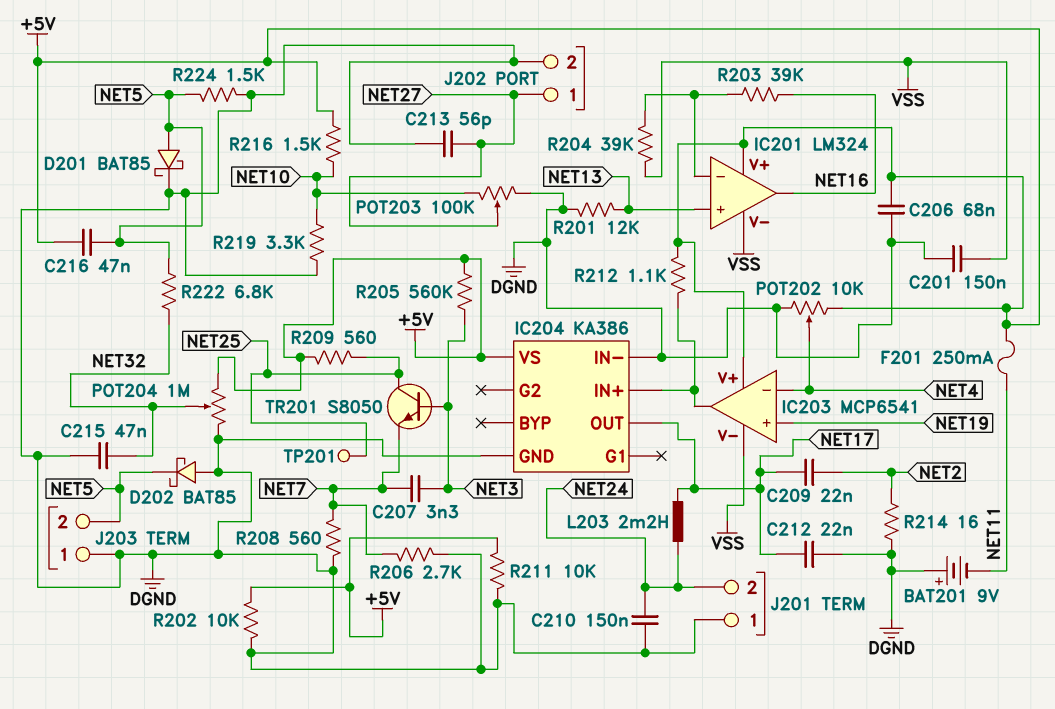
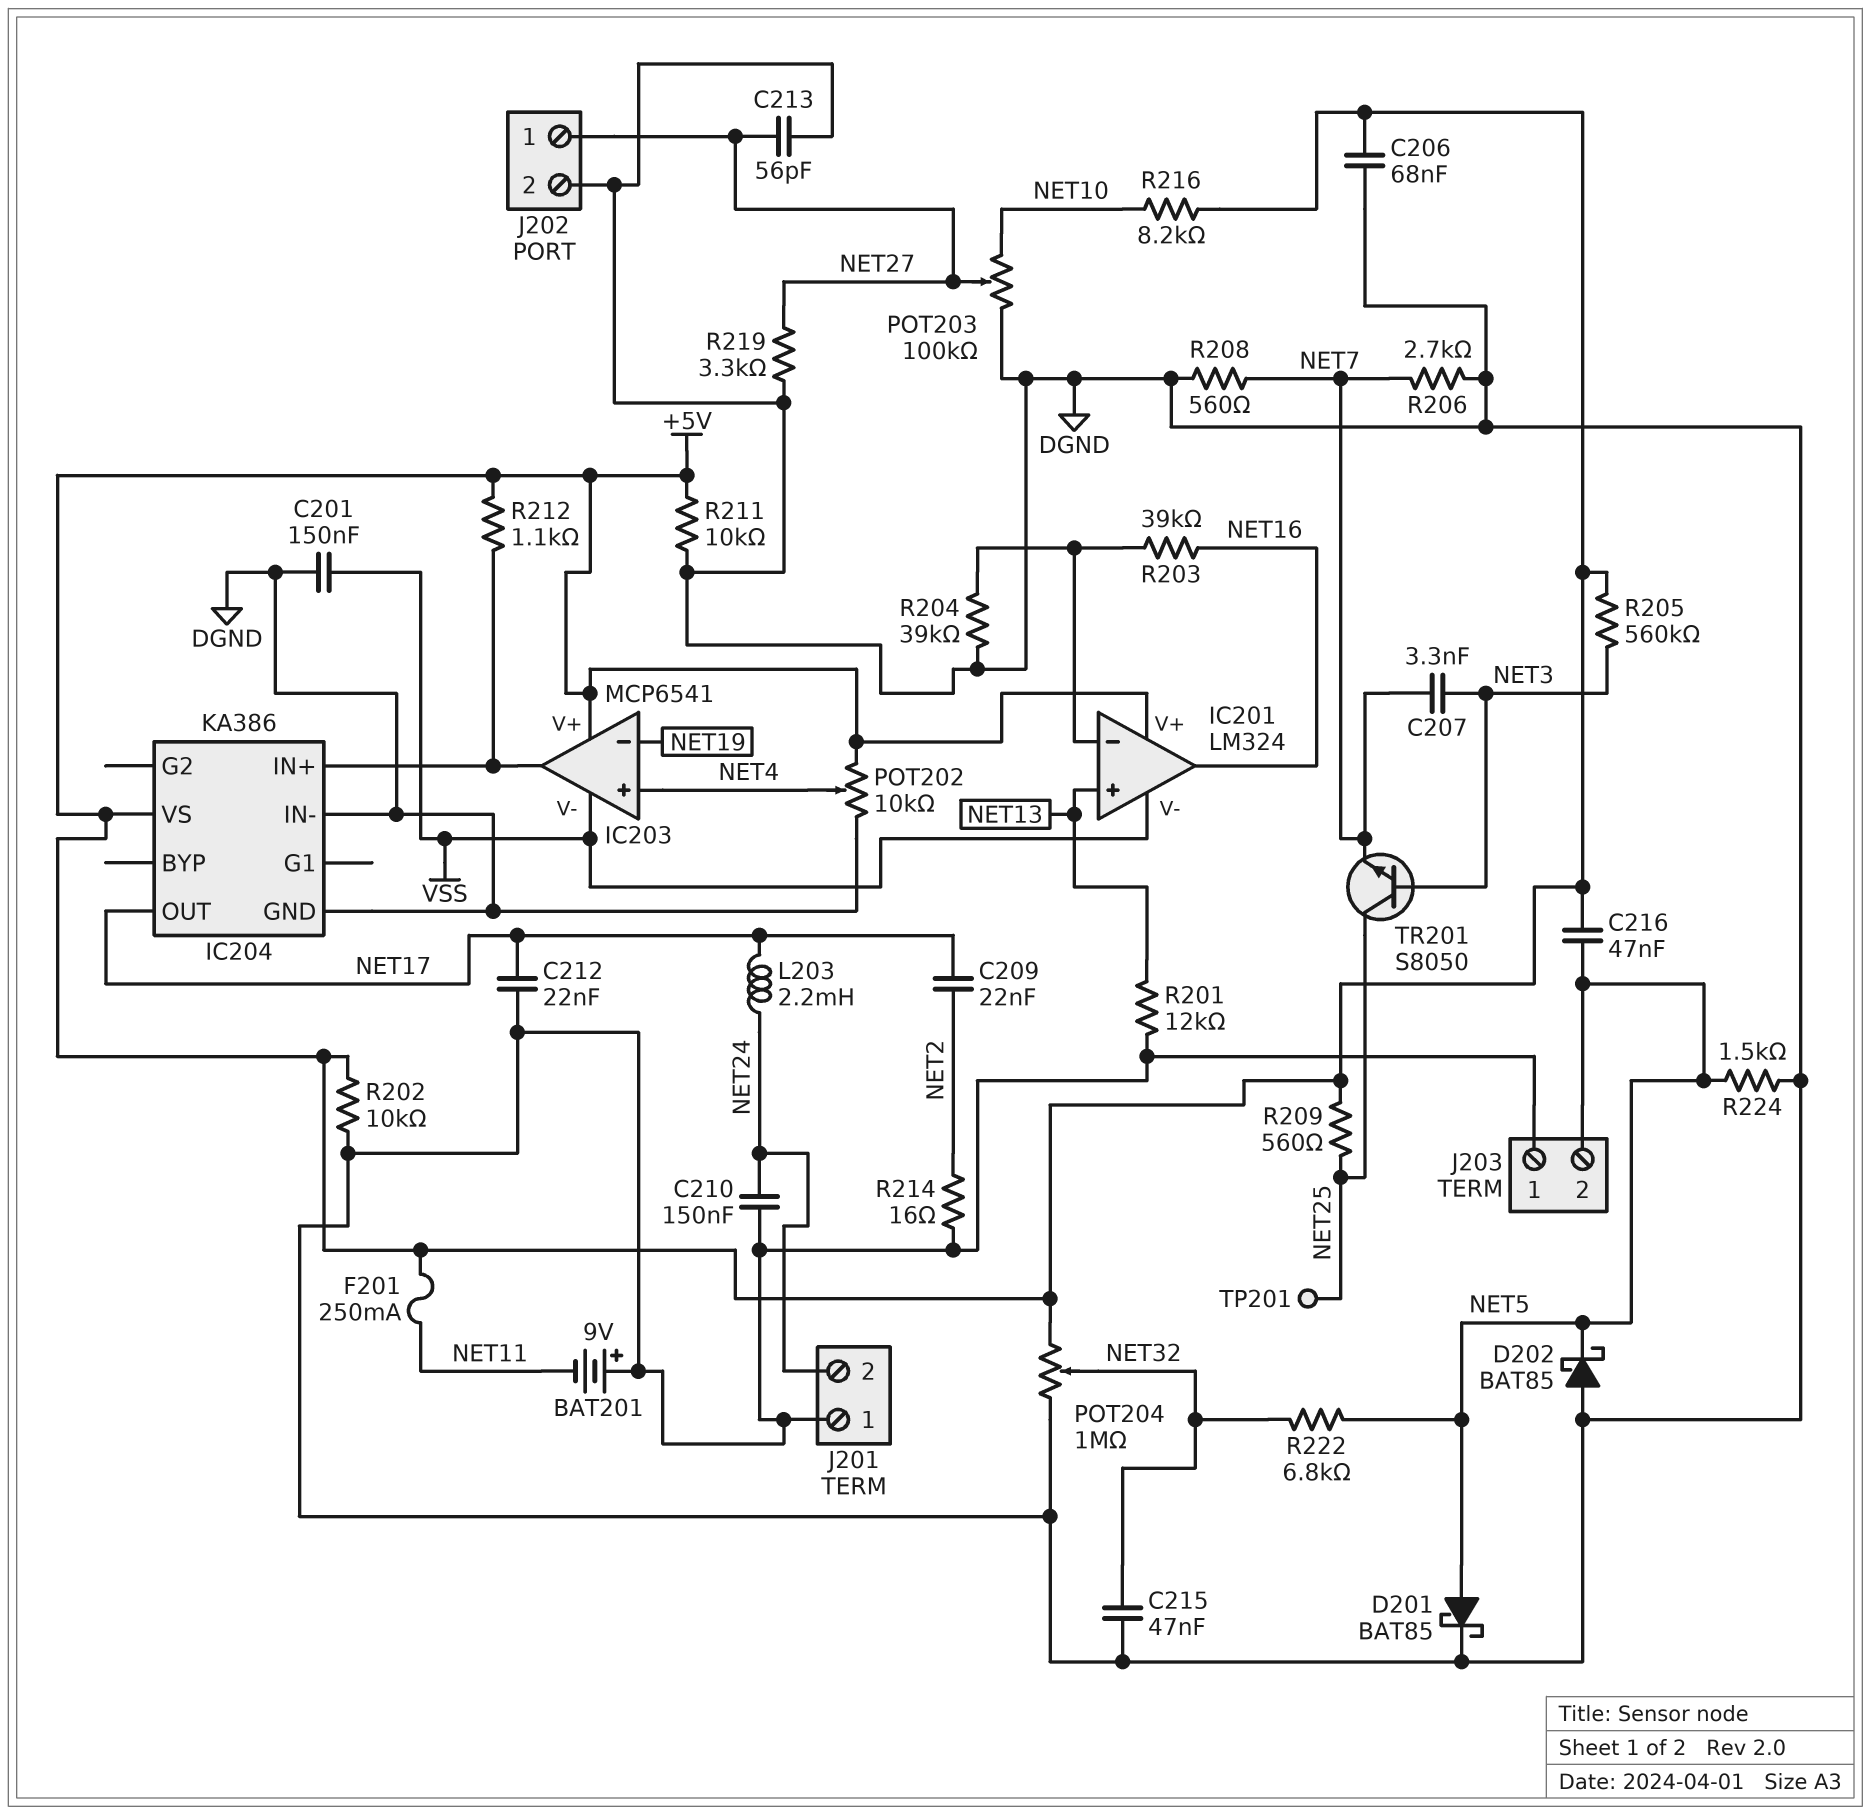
IC203 pin in+: NET19 -> NET4
IC203 pin in-: NET4 -> NET19
R204: 39k (IC201/in-, VSS) -> 39k (DGND, IC201/in-)
R216: 1.5k (+5V, NET10) -> 8.2k (+5V, NET10)
R219: 3.3k (DGND, NET10) -> 3.3k (DGND, NET27)

